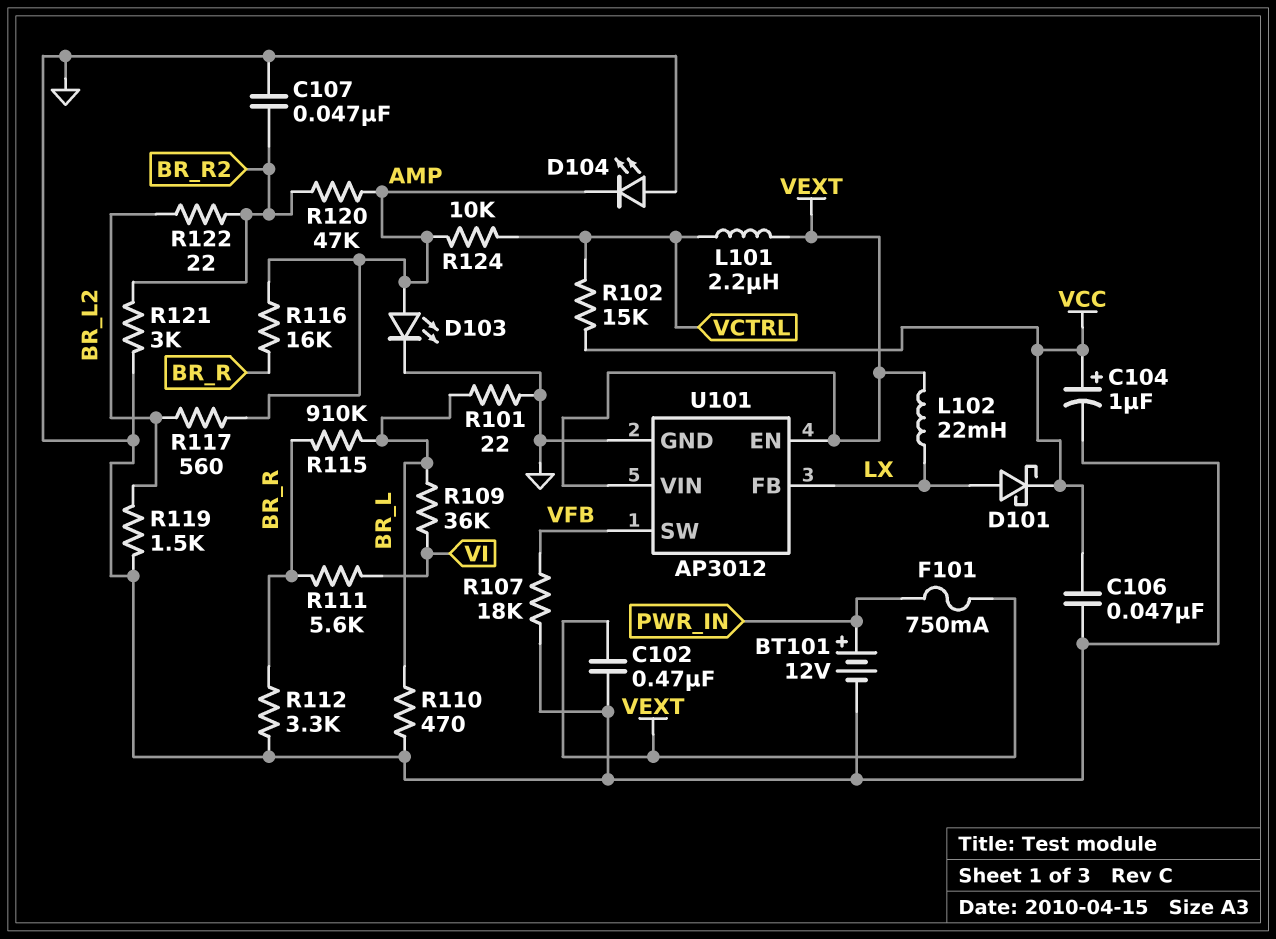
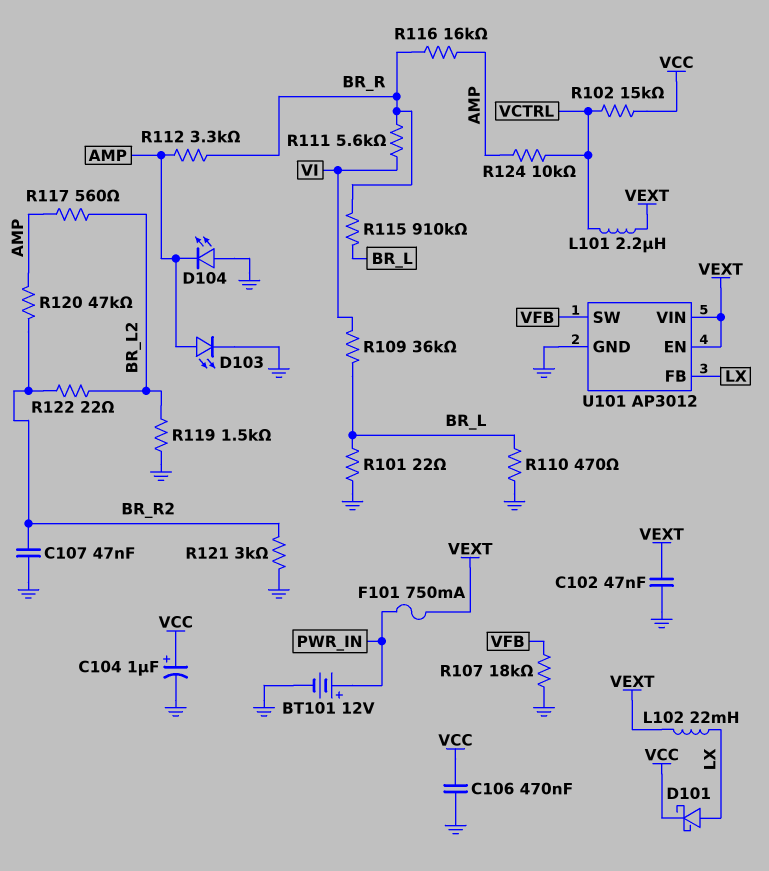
C102: 470nF (GND, VEXT) -> 47nF (GND, VEXT)
C106: 47nF (GND, VCC) -> 470nF (GND, VCC)
R112: 3.3k (BR_R, GND) -> 3.3k (AMP, BR_R)

